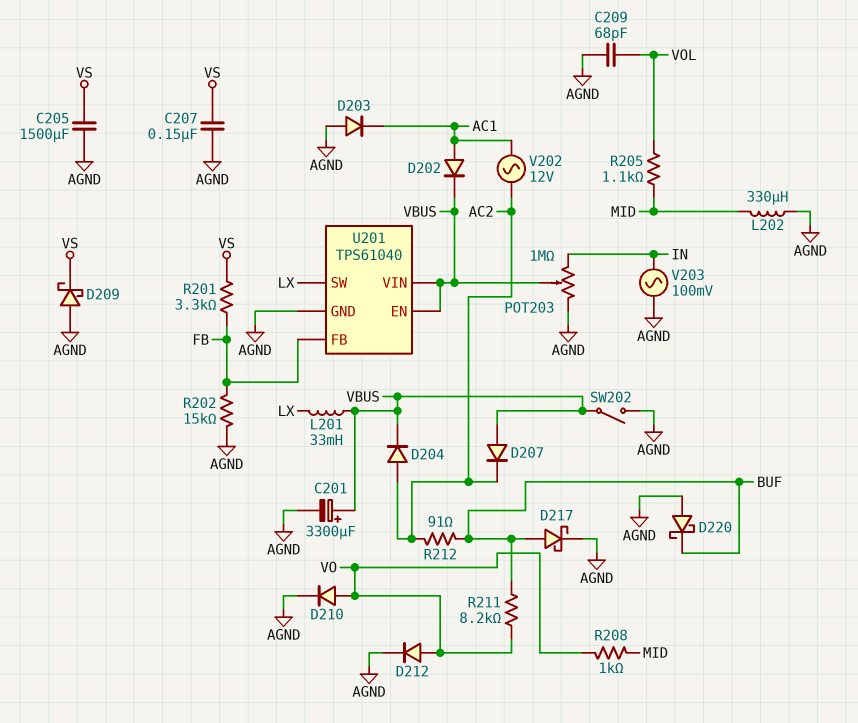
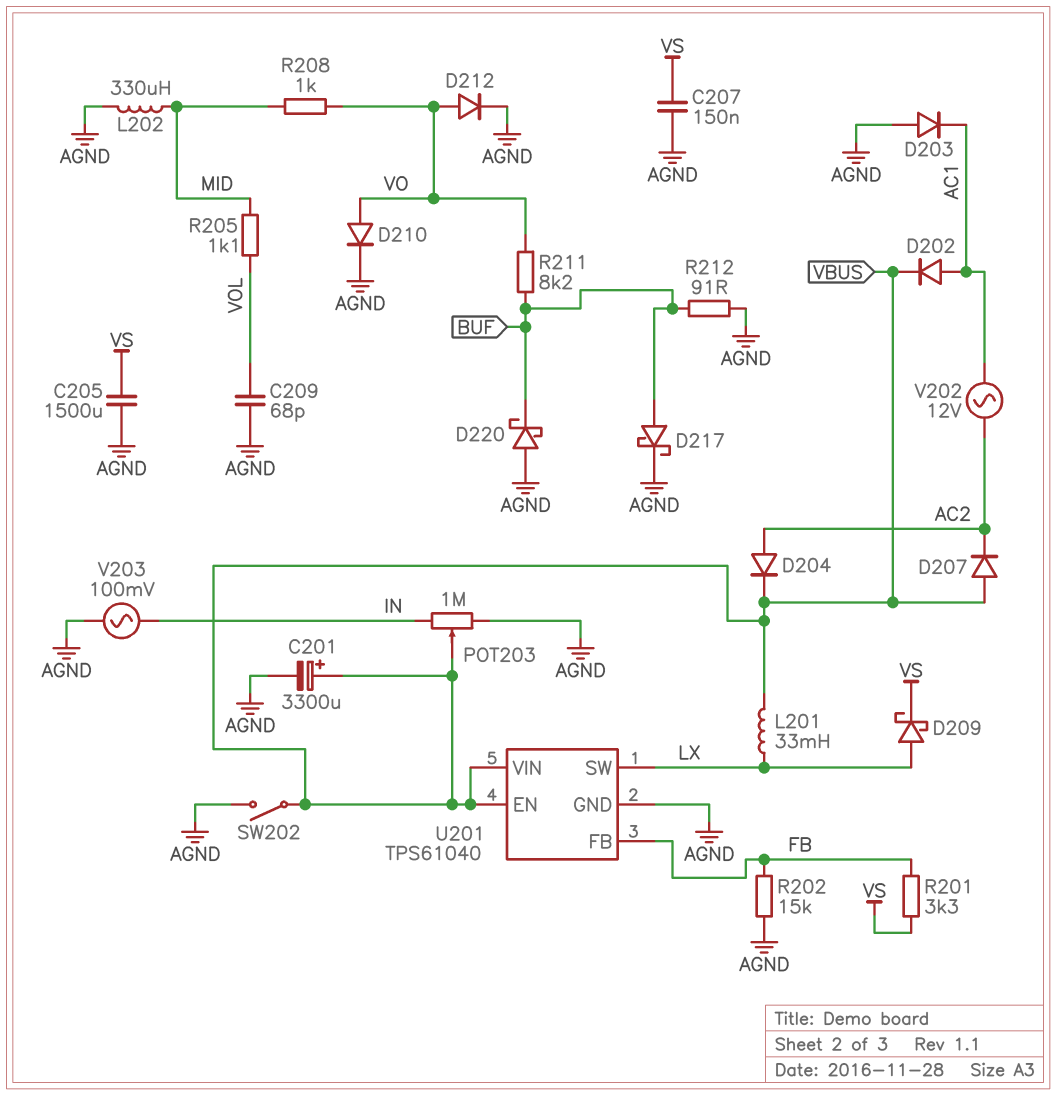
D209: schottky (A AGND, K VS) -> schottky (A LX, K VS)
R212: 91 (AC2, BUF) -> 91 (AGND, BUF)

